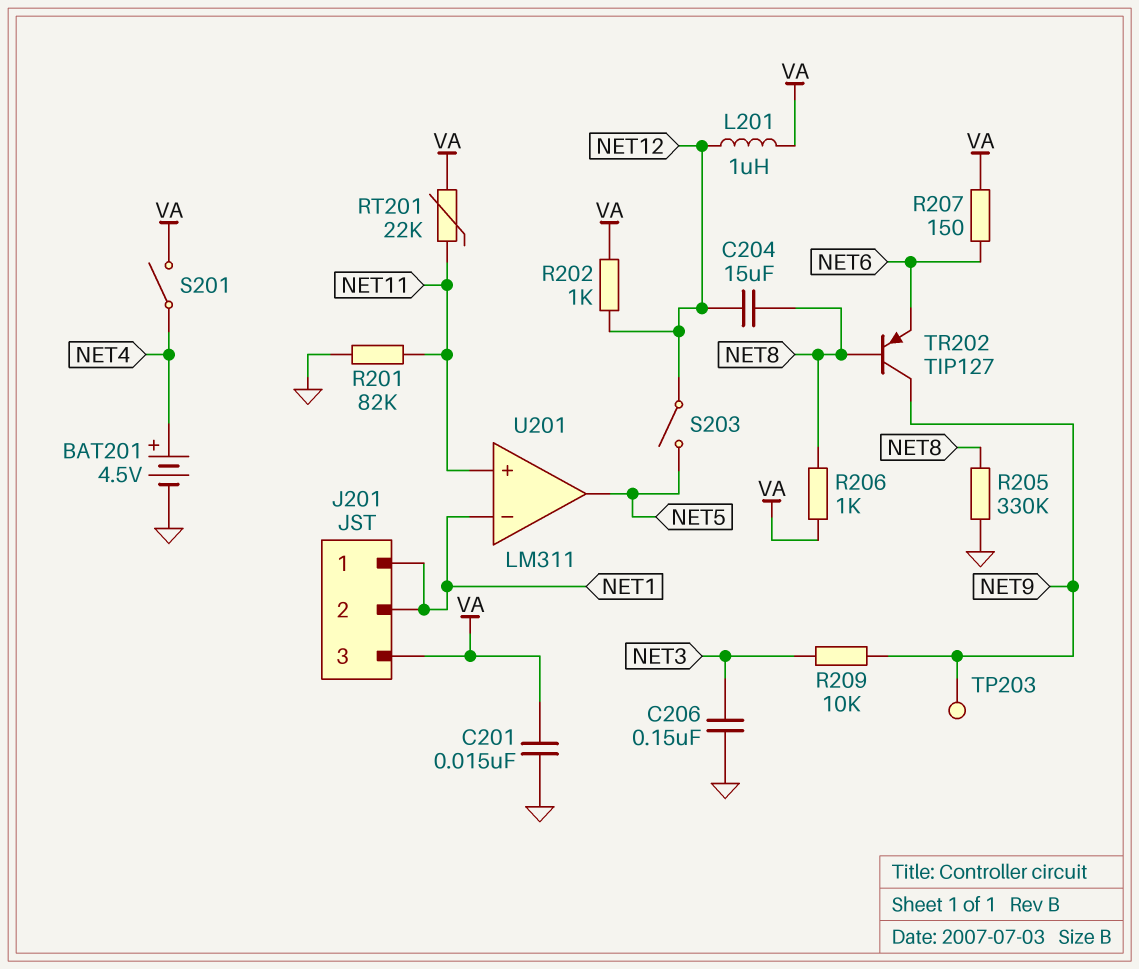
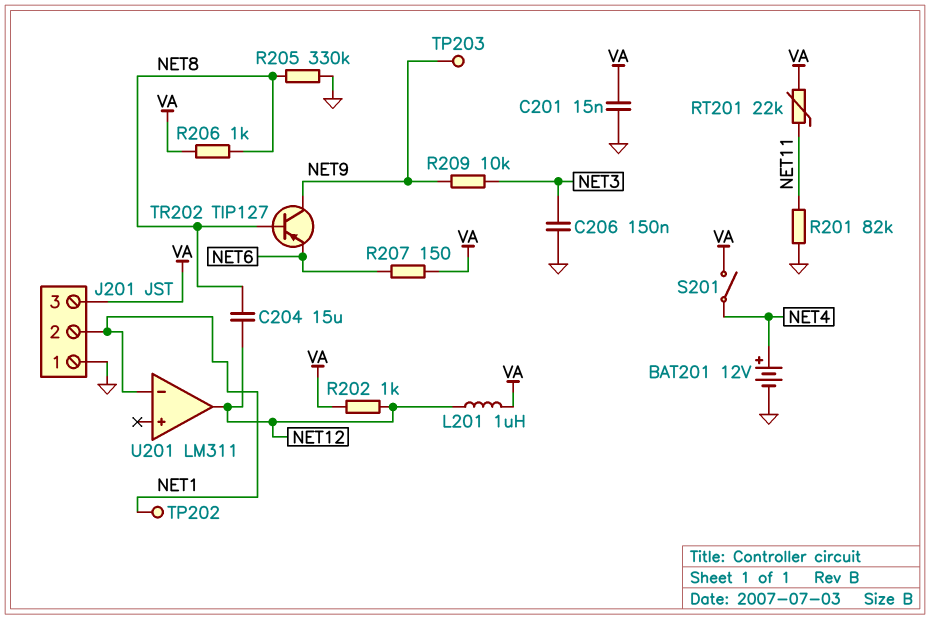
BAT201: 4.5V (plus NET4, minus GND) -> 12V (plus NET4, minus GND)
J201 pin 1: NET1 -> GND
S203: switch (NET5, NET12) -> none
TP202: none -> test point (NET1)
U201 pin in+: NET11 -> none
U201 pin out: NET5 -> NET12

